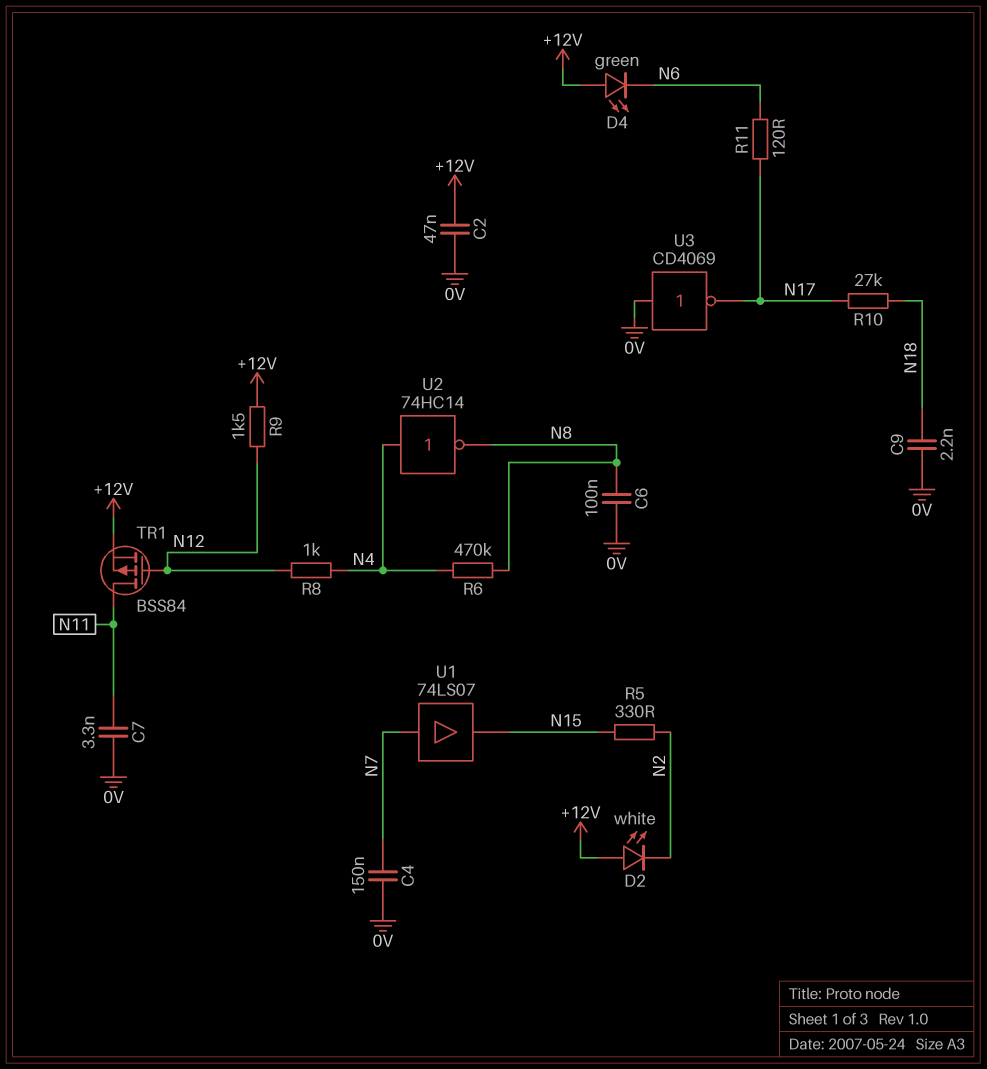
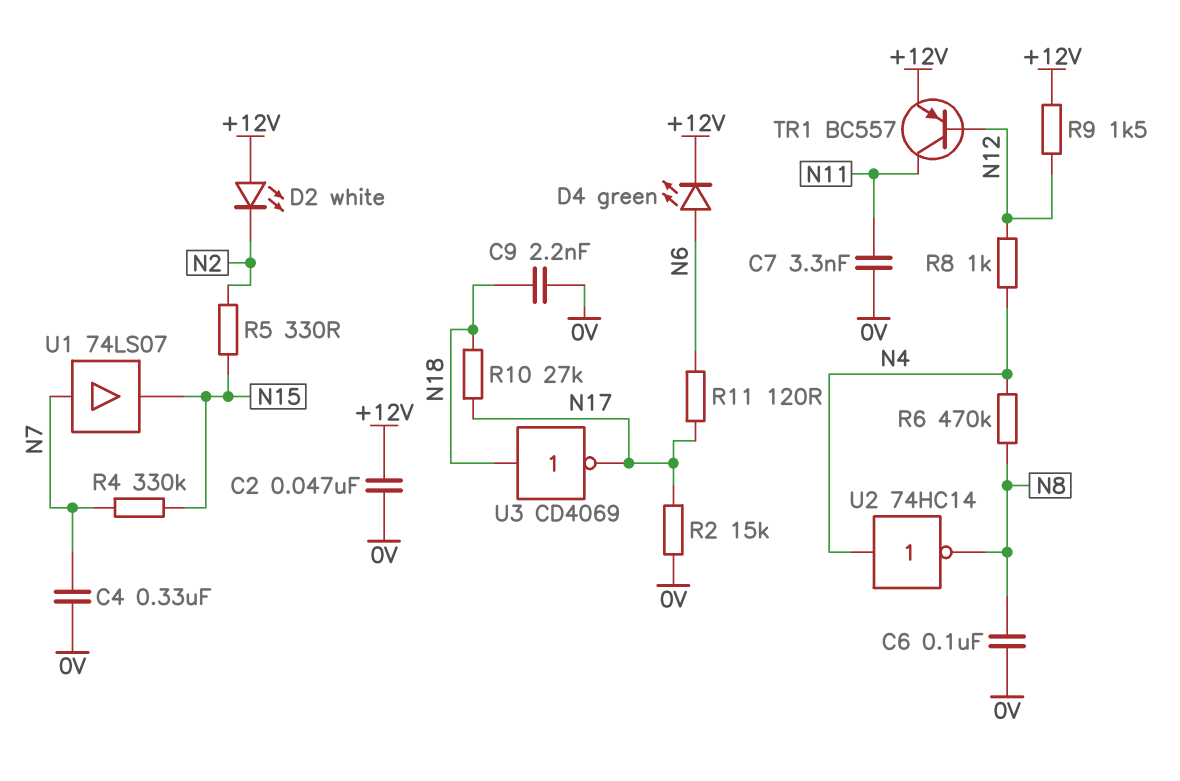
C4: 150nF (0V, N7) -> 330nF (0V, N7)
D4: LED green (A +12V, K N6) -> LED green (A N6, K +12V)
R2: none -> 15k (0V, N17)
R4: none -> 330k (N7, N15)
TR1: PMOS BSS84 (G N12, D N11, S +12V) -> PNP BC557 (B N12, C N11, E +12V)
U3: NOT CD4069 (in 0V, out N17) -> NOT CD4069 (in N18, out N17)

